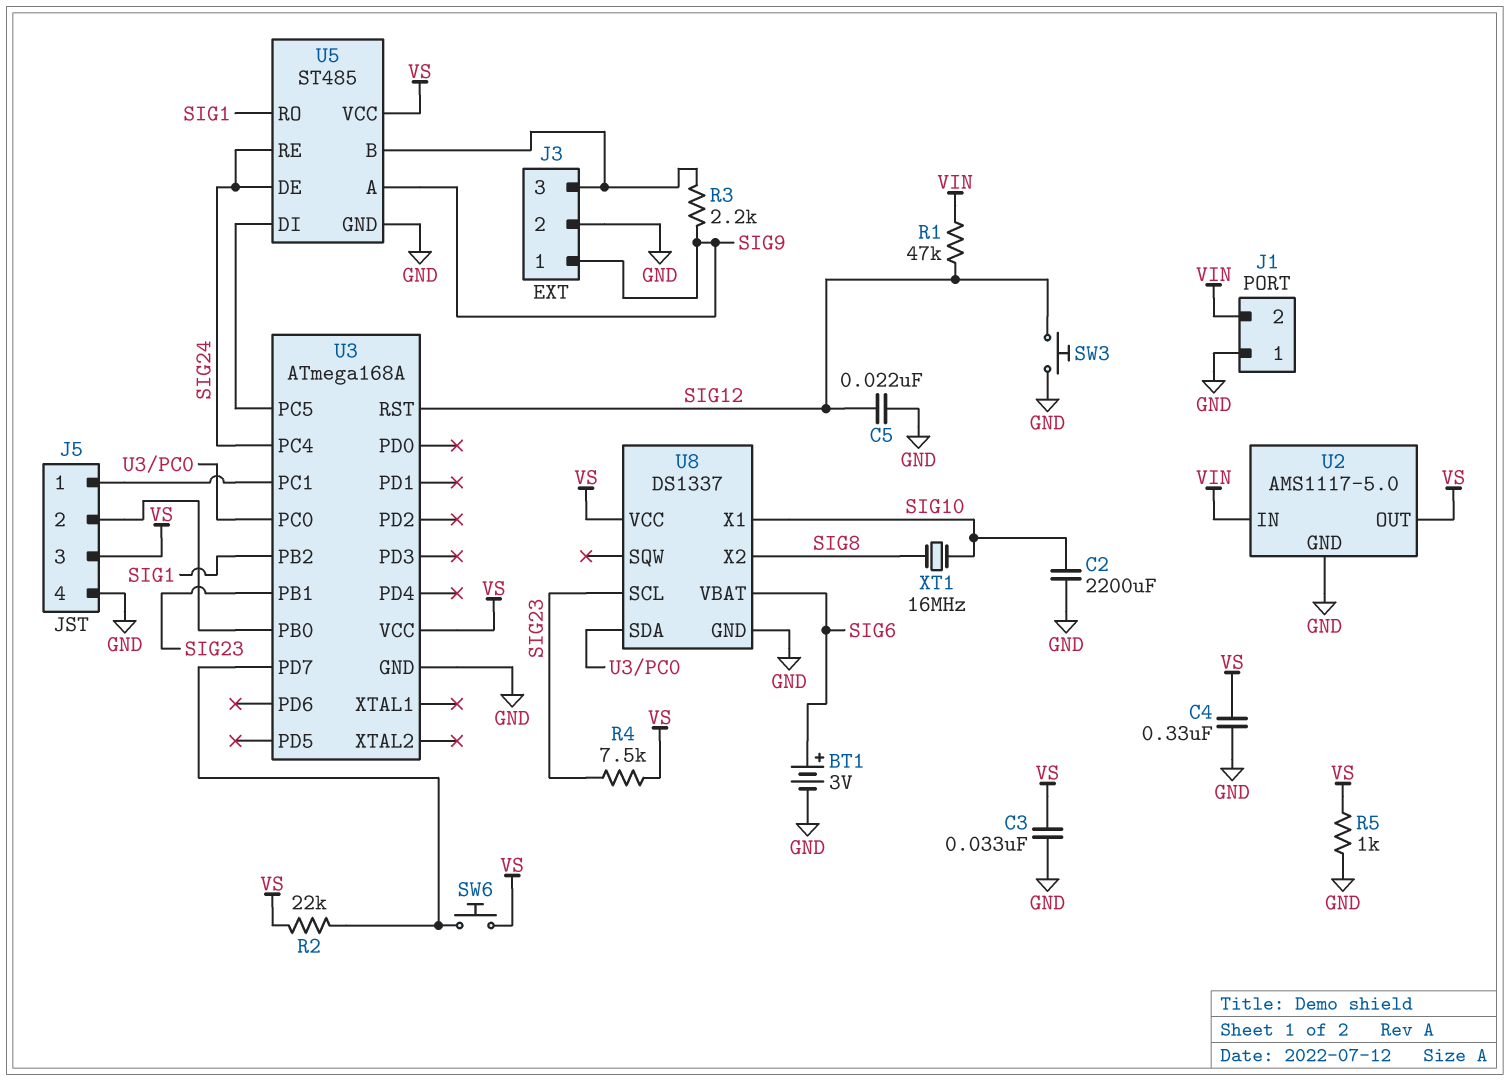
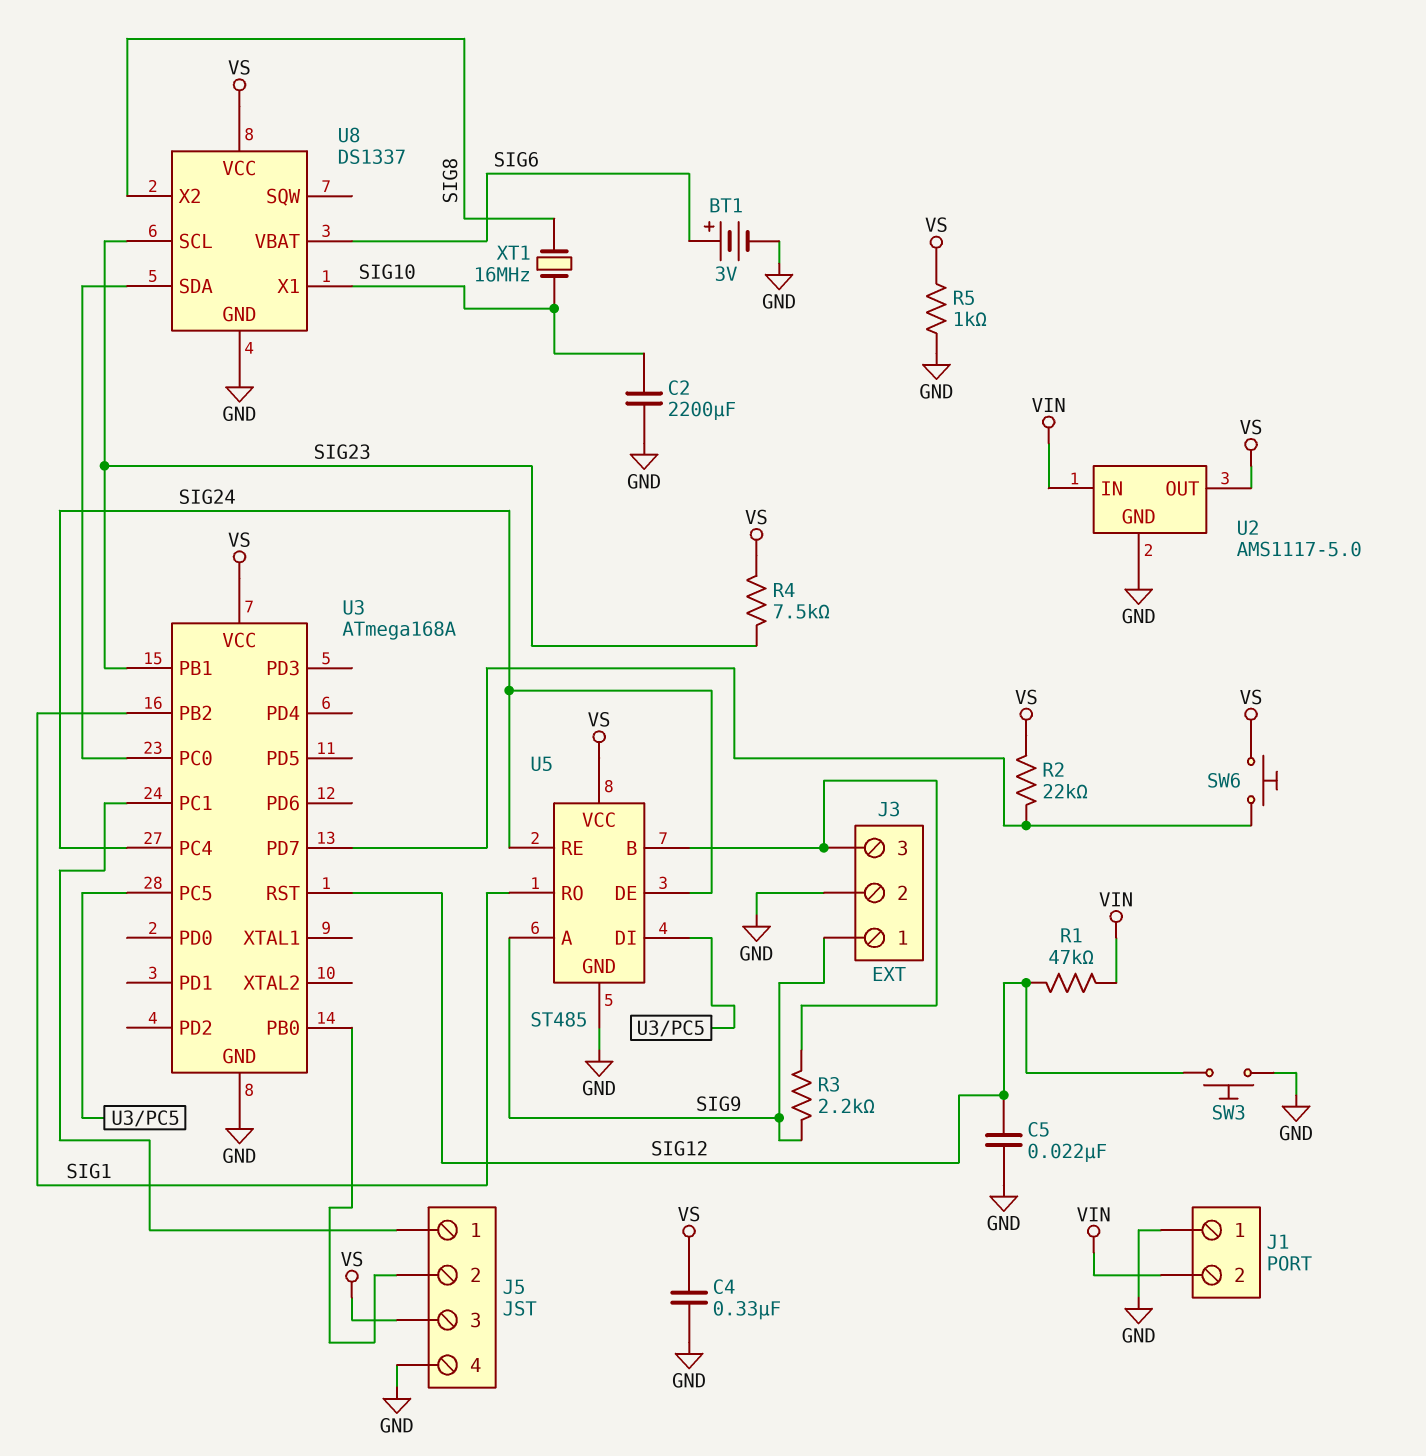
C3: 33nF (GND, VS) -> none

